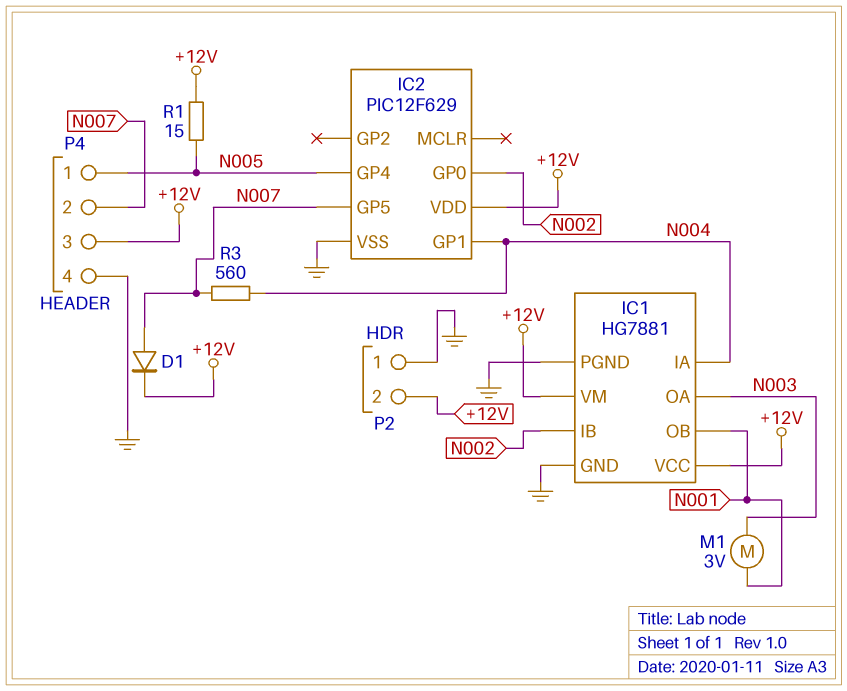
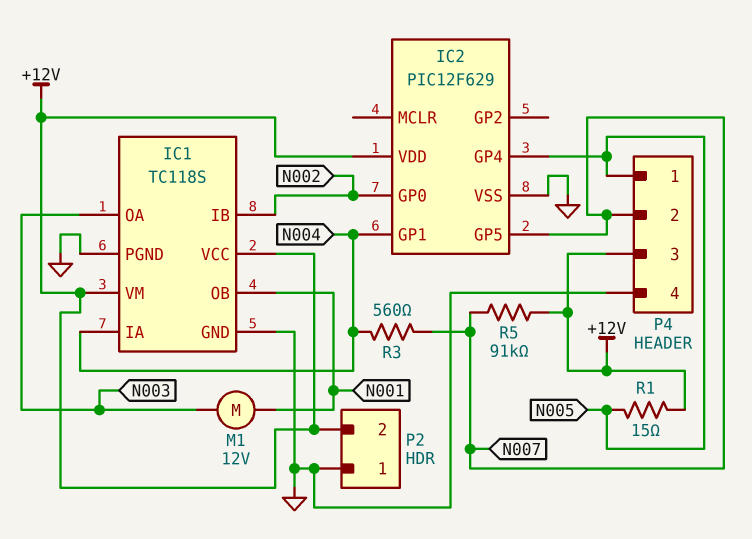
D1: diode (A N007, K +12V) -> none
IC1: HG7881 -> TC118S
M1: motor 3V (N001, N003) -> motor 12V (N001, N003)
R5: none -> 91k (+12V, N007)

